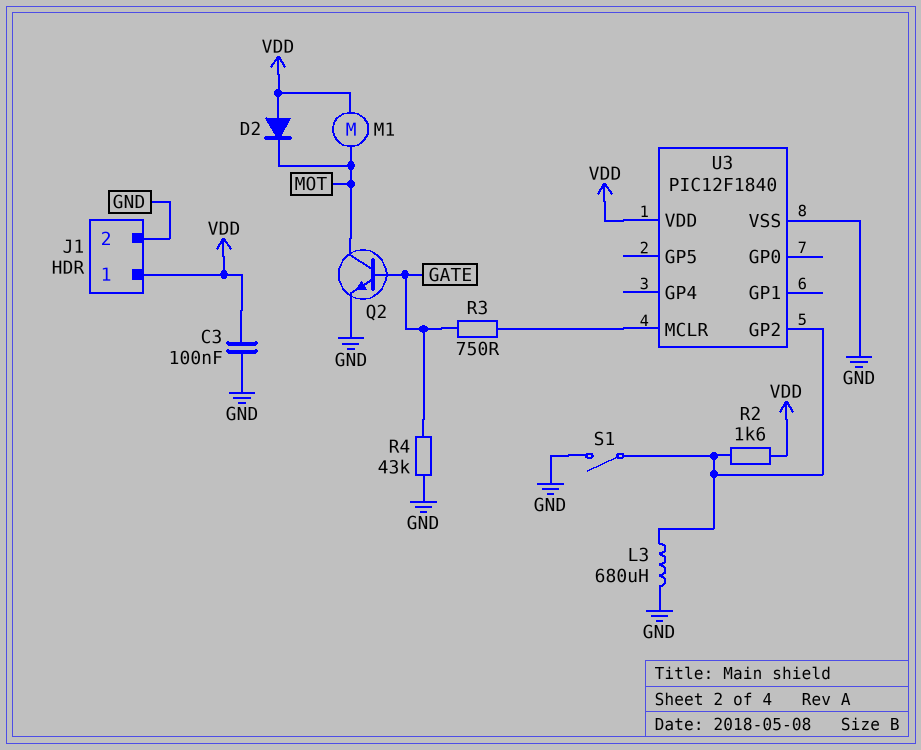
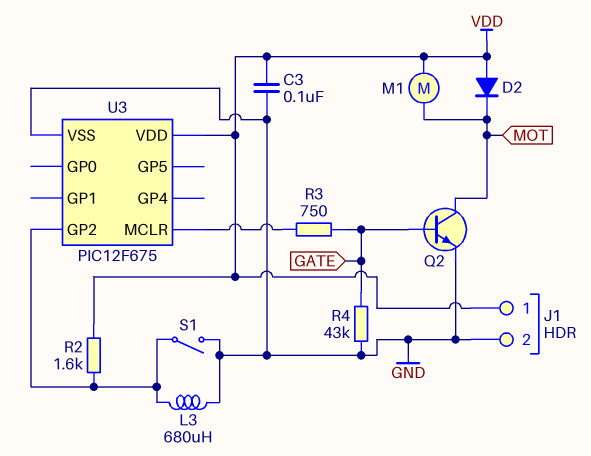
U3: PIC12F1840 -> PIC12F675

